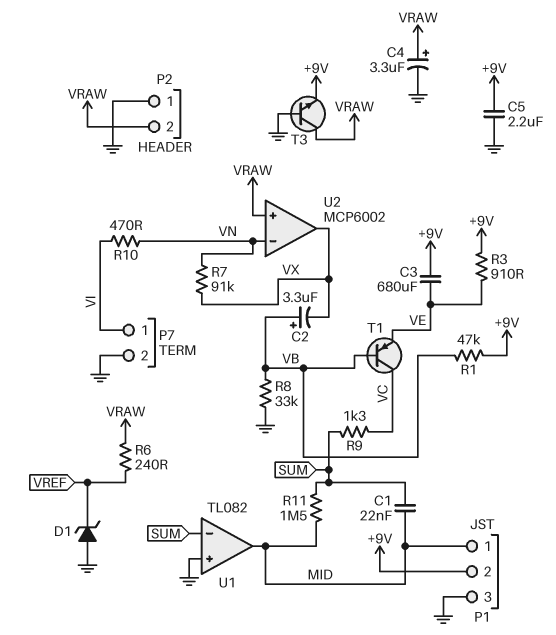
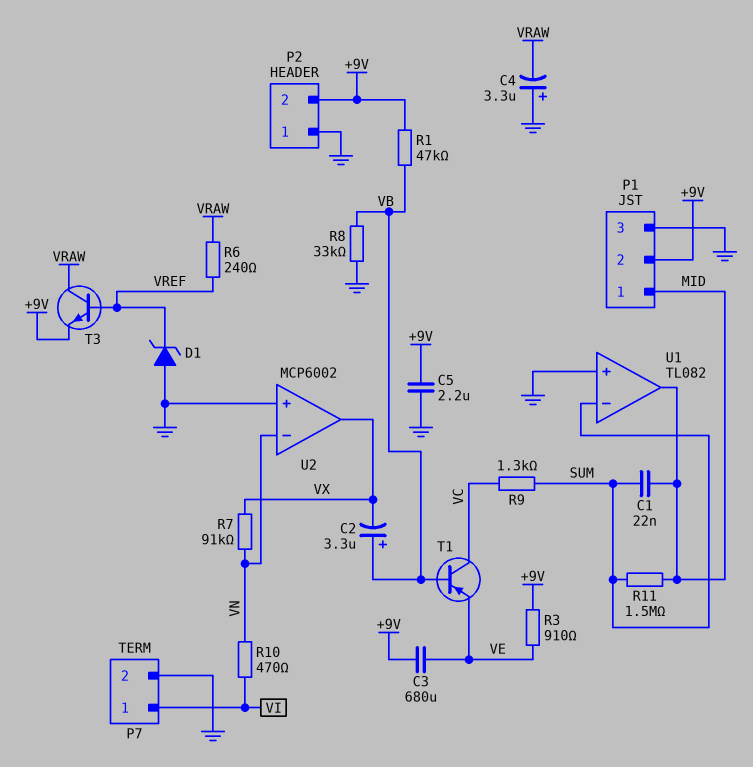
C4: 3.3uF (plus VRAW, minus GND) -> 3.3uF (plus GND, minus VRAW)
P2 pin 2: VRAW -> +9V
T3: NPN (B GND, C VRAW, E +9V) -> NPN (B VREF, C VRAW, E +9V)
U2 pin in+: VRAW -> GND

